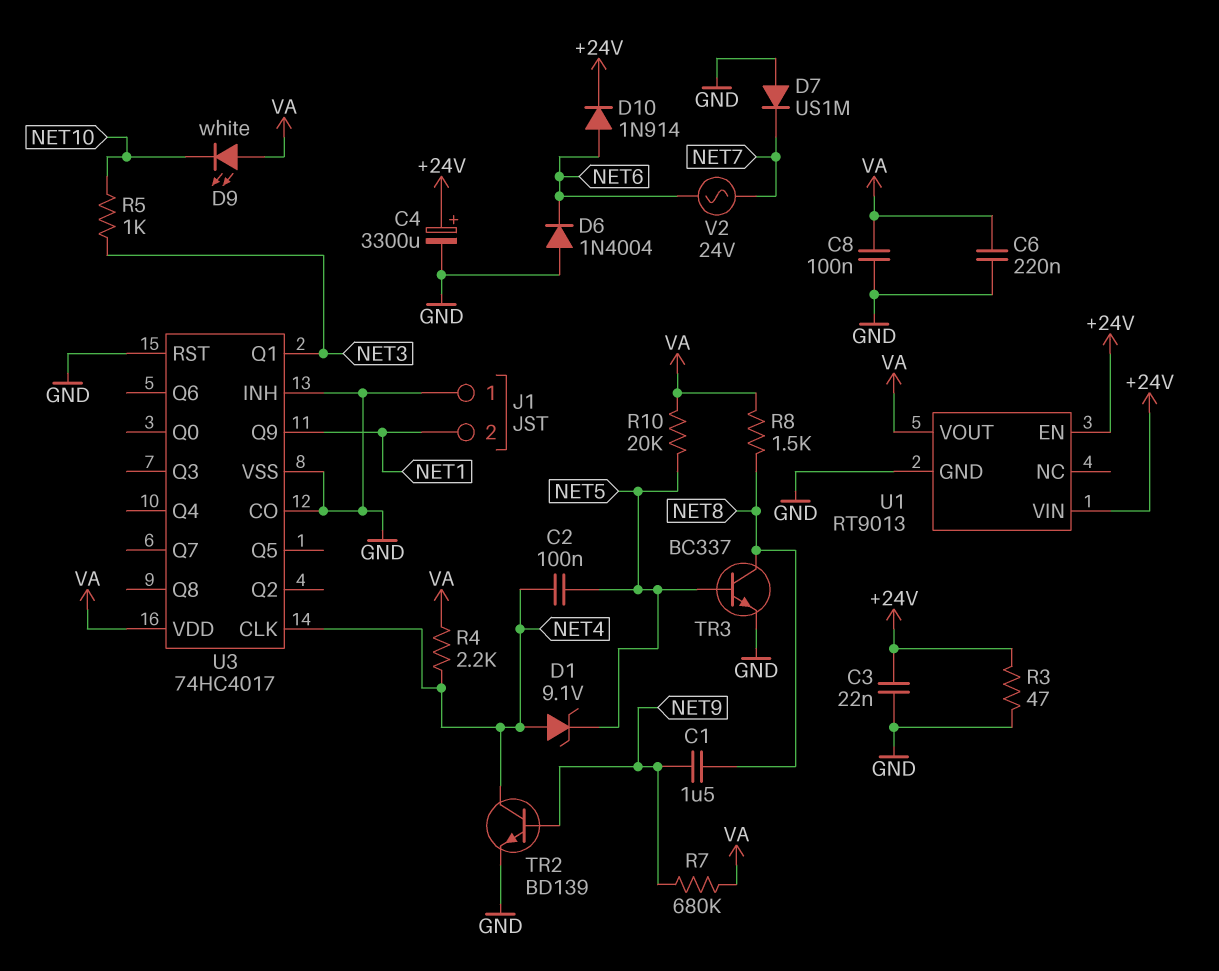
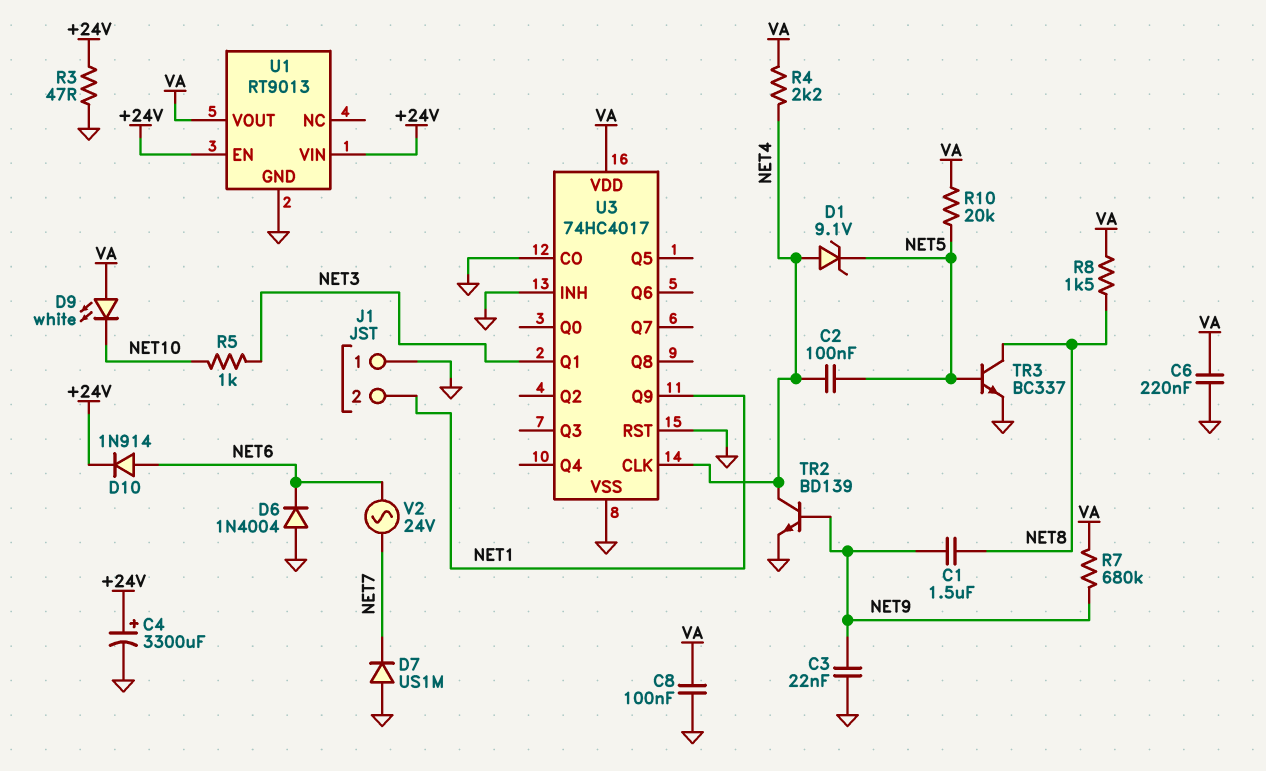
C3: 22nF (+24V, GND) -> 22nF (GND, NET9)

